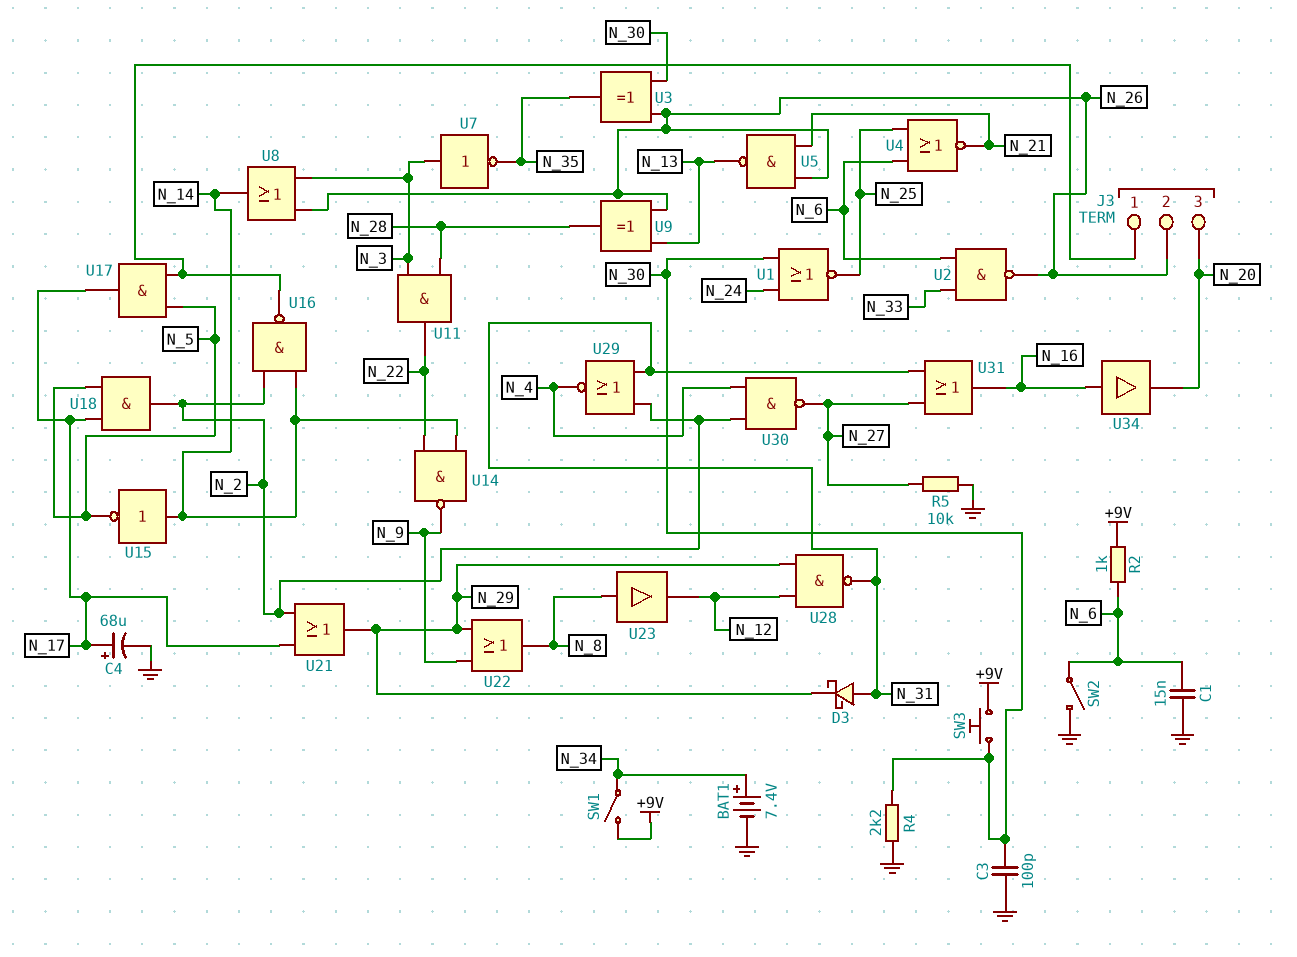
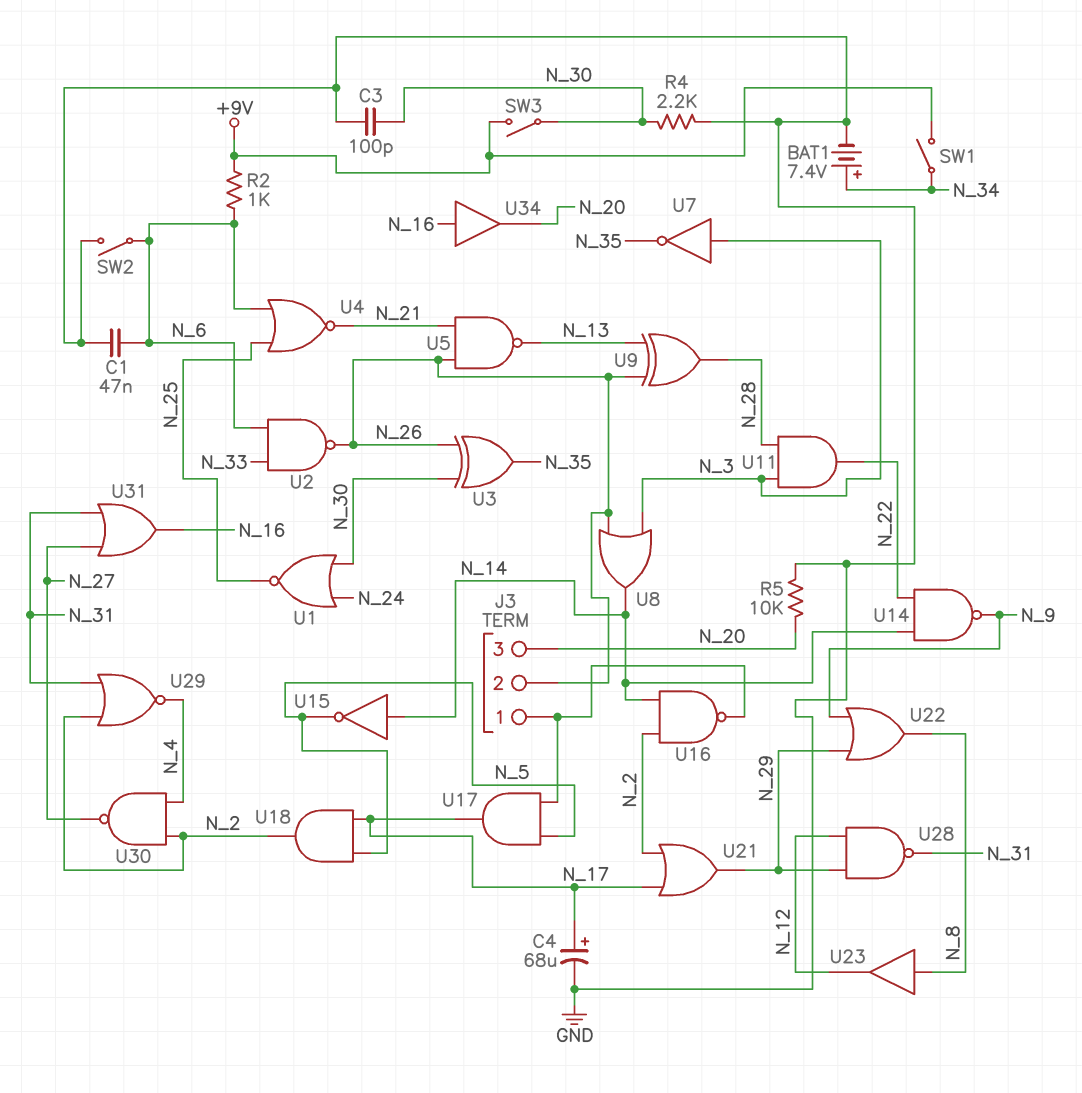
C1: 15nF (GND, N_6) -> 47nF (GND, N_6)
D3: schottky (A N_31, K N_29) -> none
R5: 10k (GND, N_27) -> 10k (GND, N_20)
SW3: button (+9V, N_30) -> switch (+9V, N_30)

